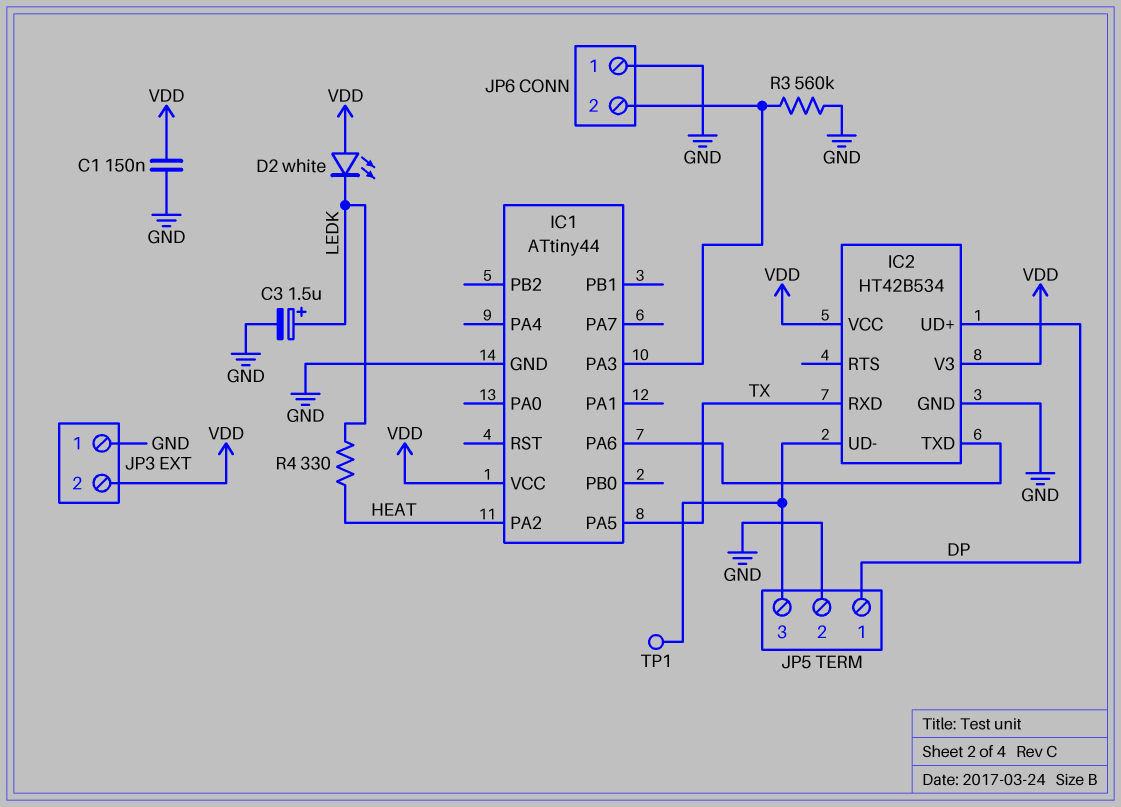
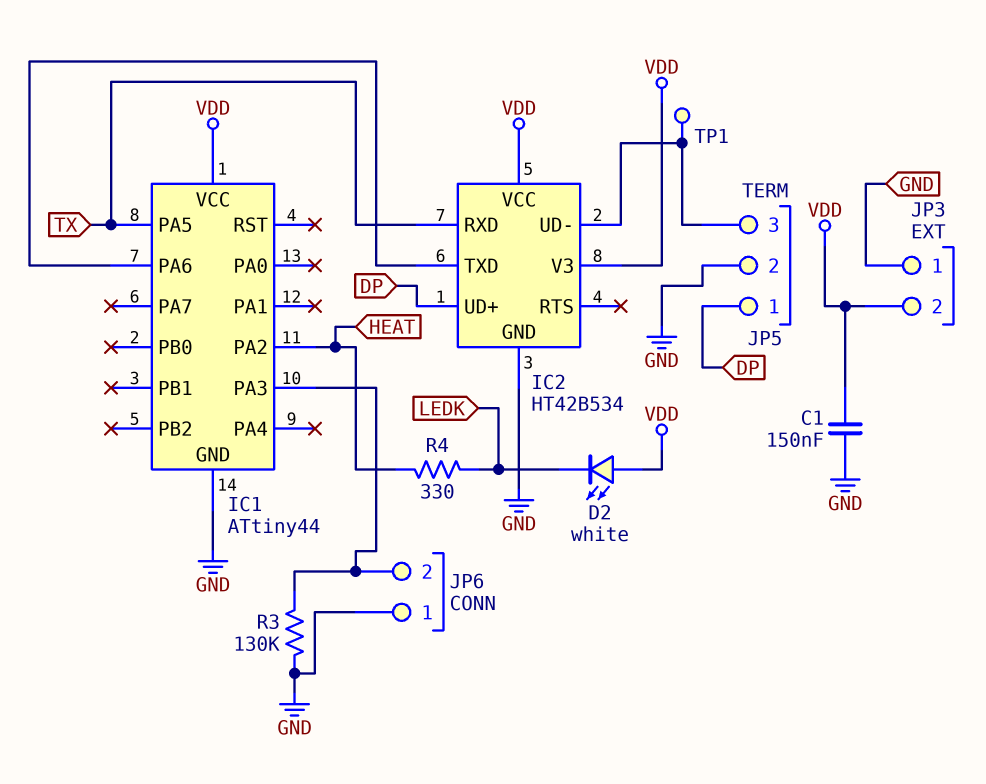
C3: 1.5uF (plus LEDK, minus GND) -> none
R3: 560k (GND, IC1/PA3) -> 130k (GND, IC1/PA3)

